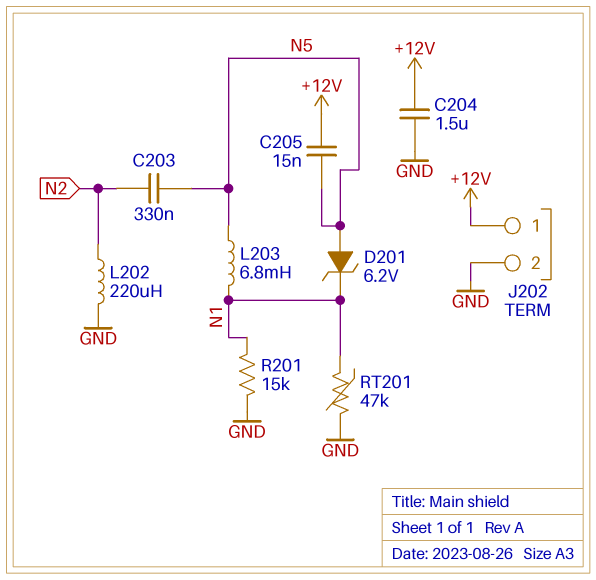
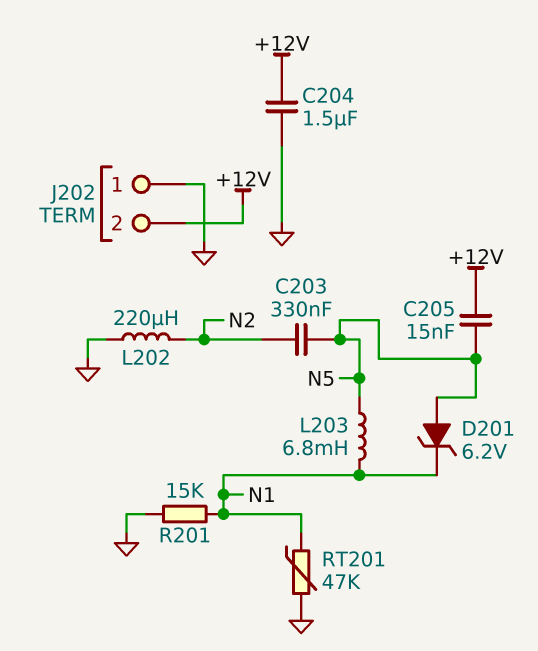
J202 pin 1: +12V -> GND
J202 pin 2: GND -> +12V

